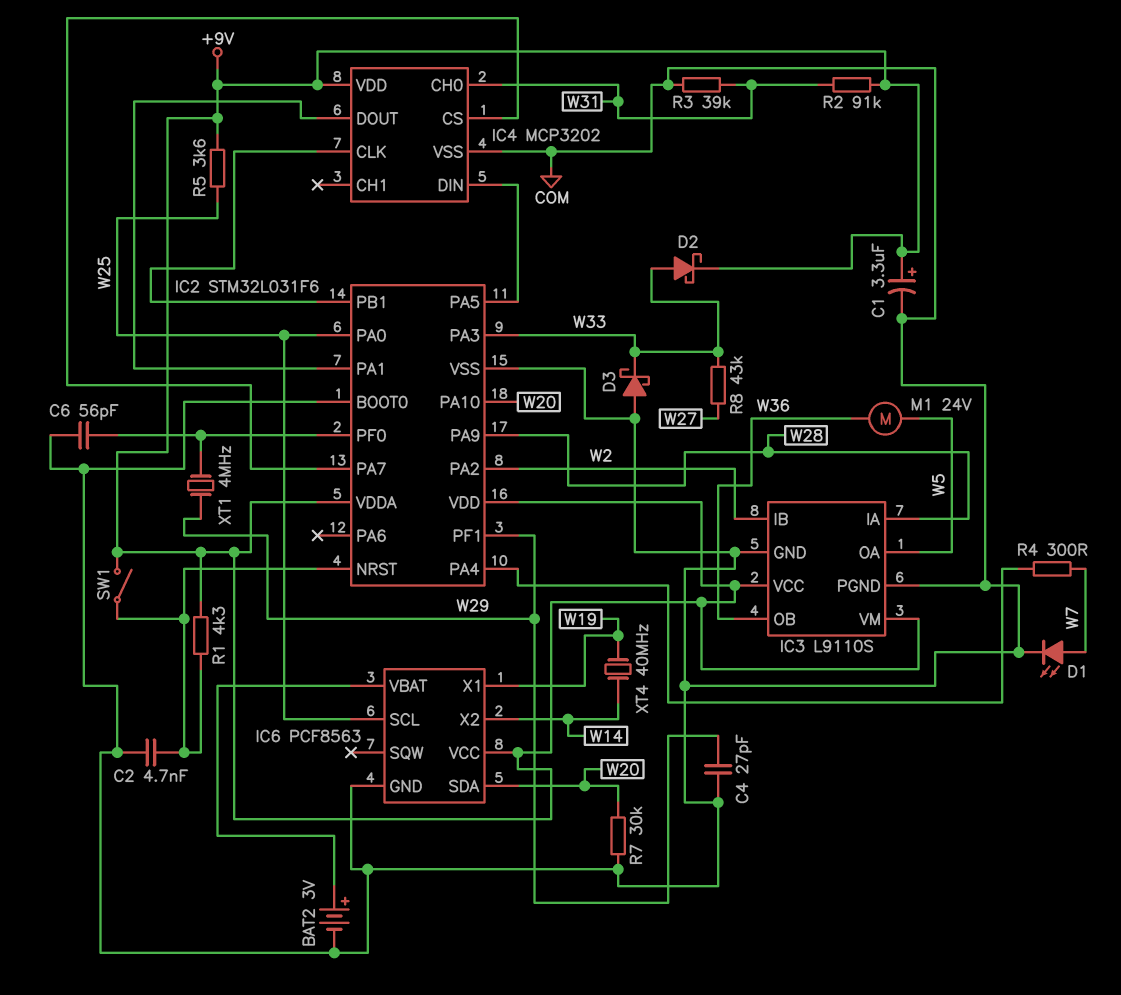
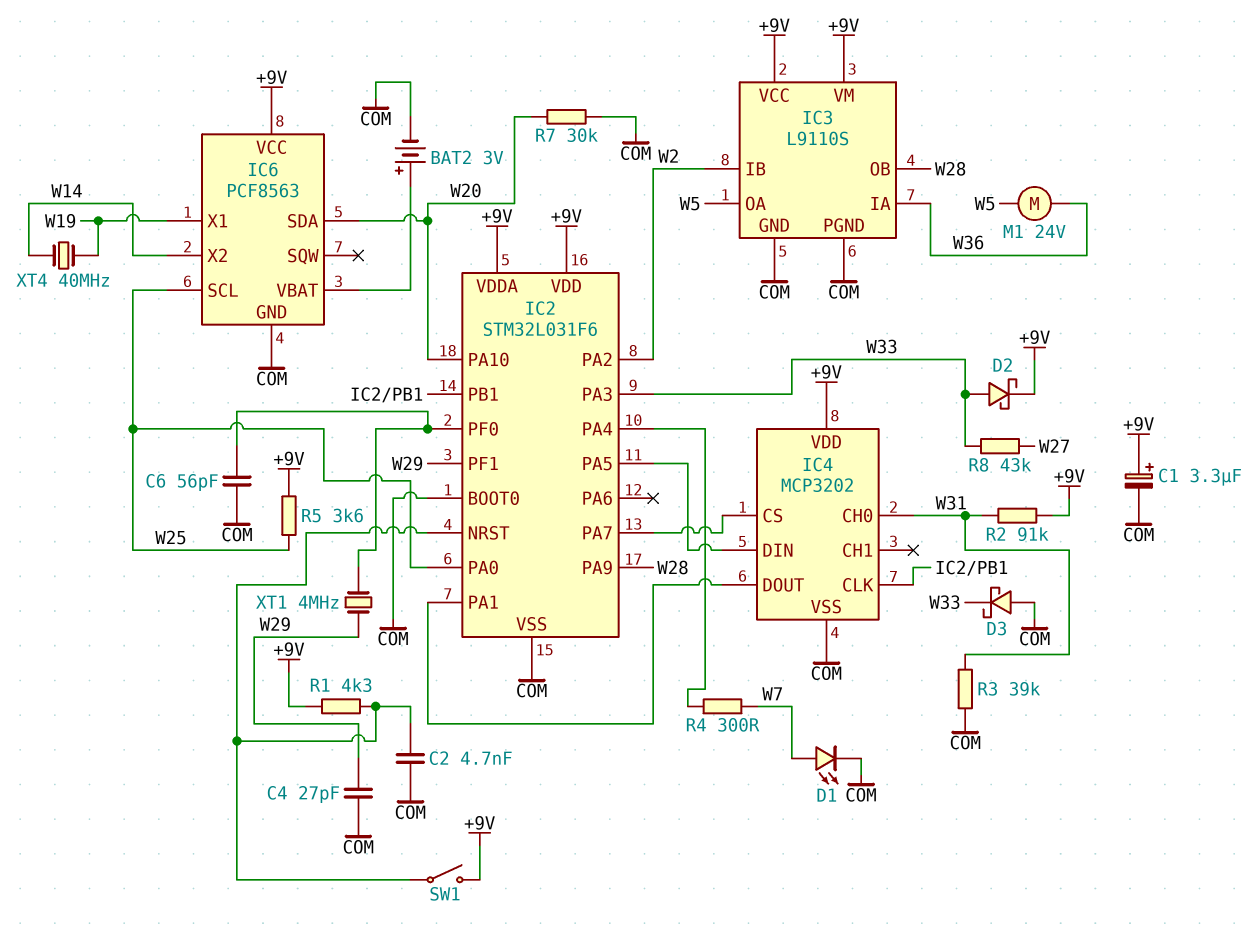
IC3 pin IA: W28 -> W36
IC3 pin OB: W36 -> W28

